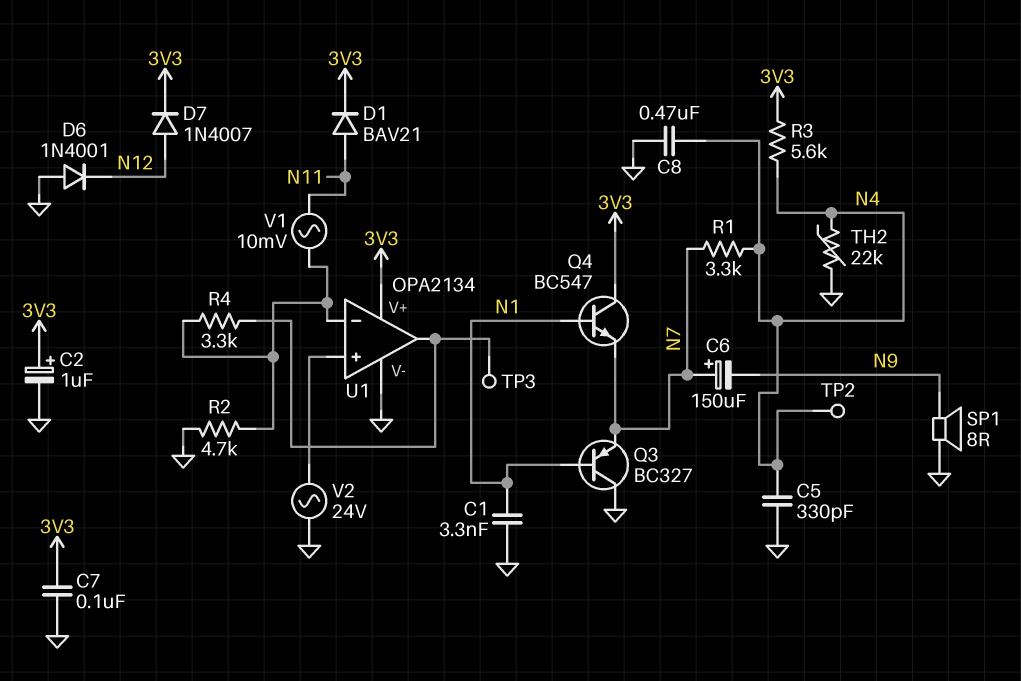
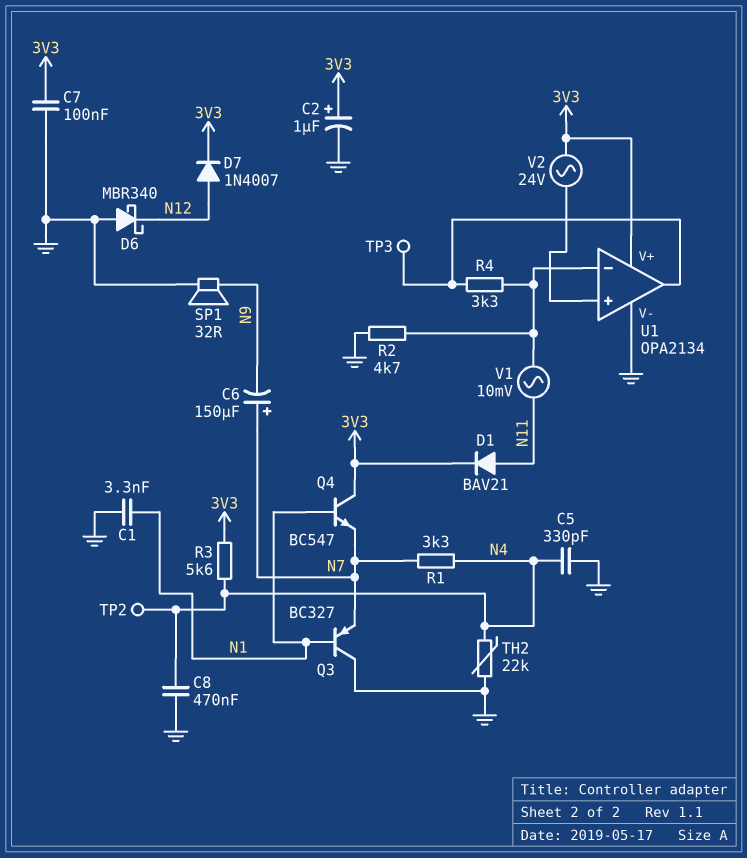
D6: diode 1N4001 (A GND, K N12) -> schottky MBR340 (A GND, K N12)
SP1: speaker 8R (GND, N9) -> speaker 32R (GND, N9)
V2: AC 24V (GND, U1/in+) -> AC 24V (3V3, U1/in+)

